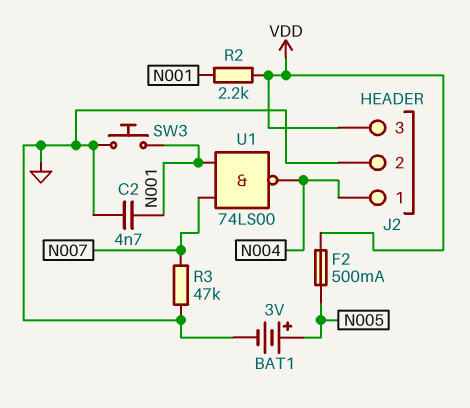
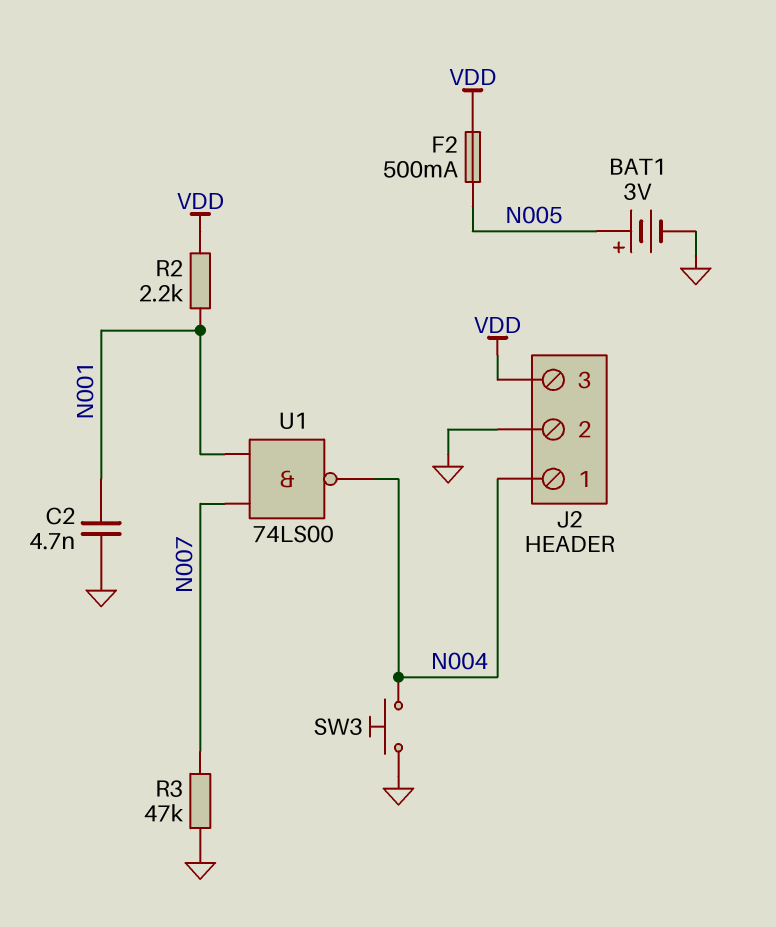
SW3: button (GND, N001) -> button (GND, N004)

